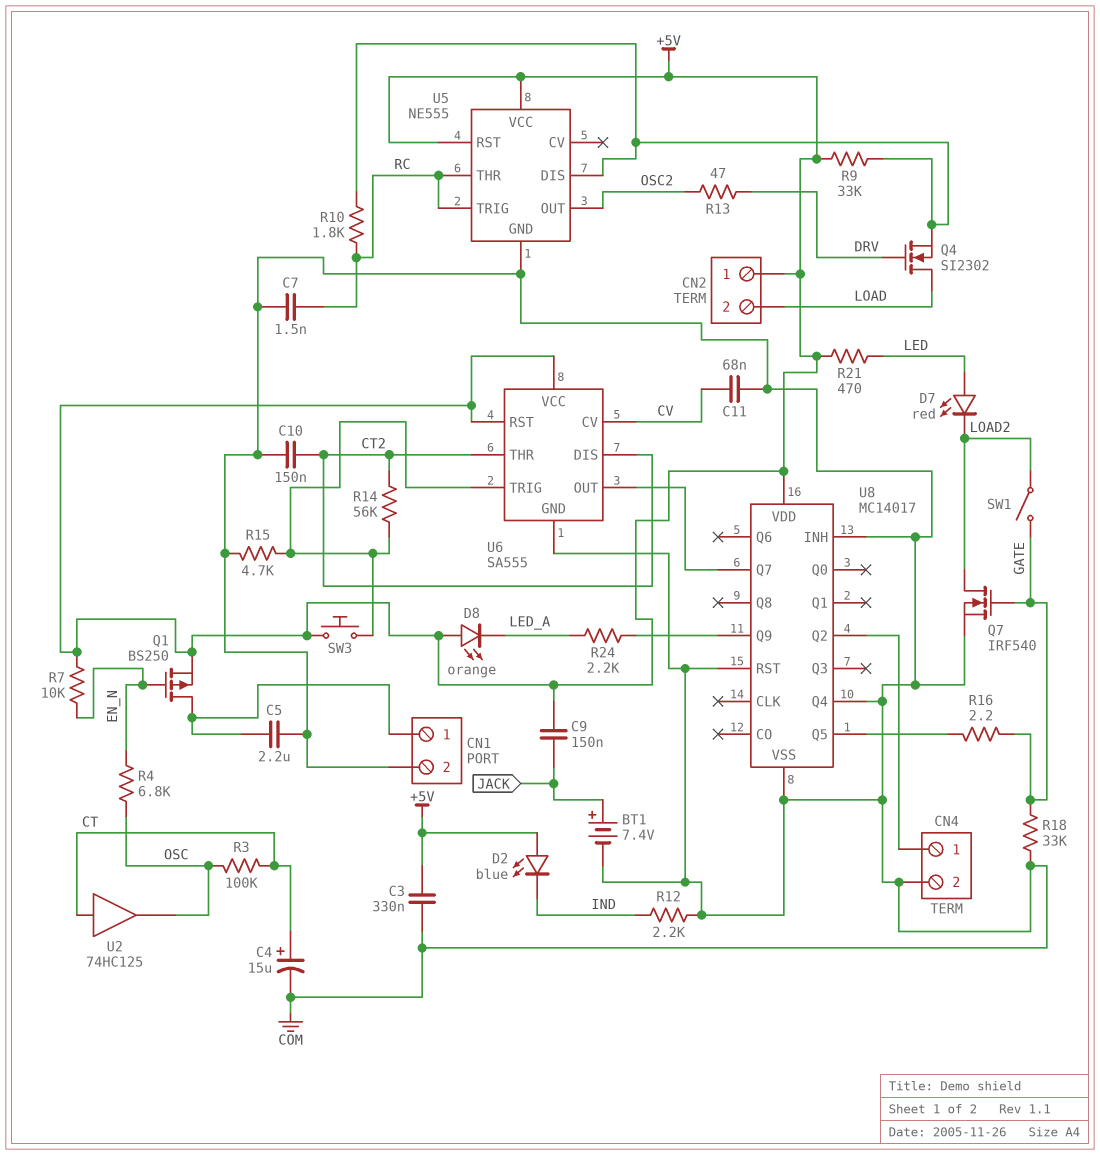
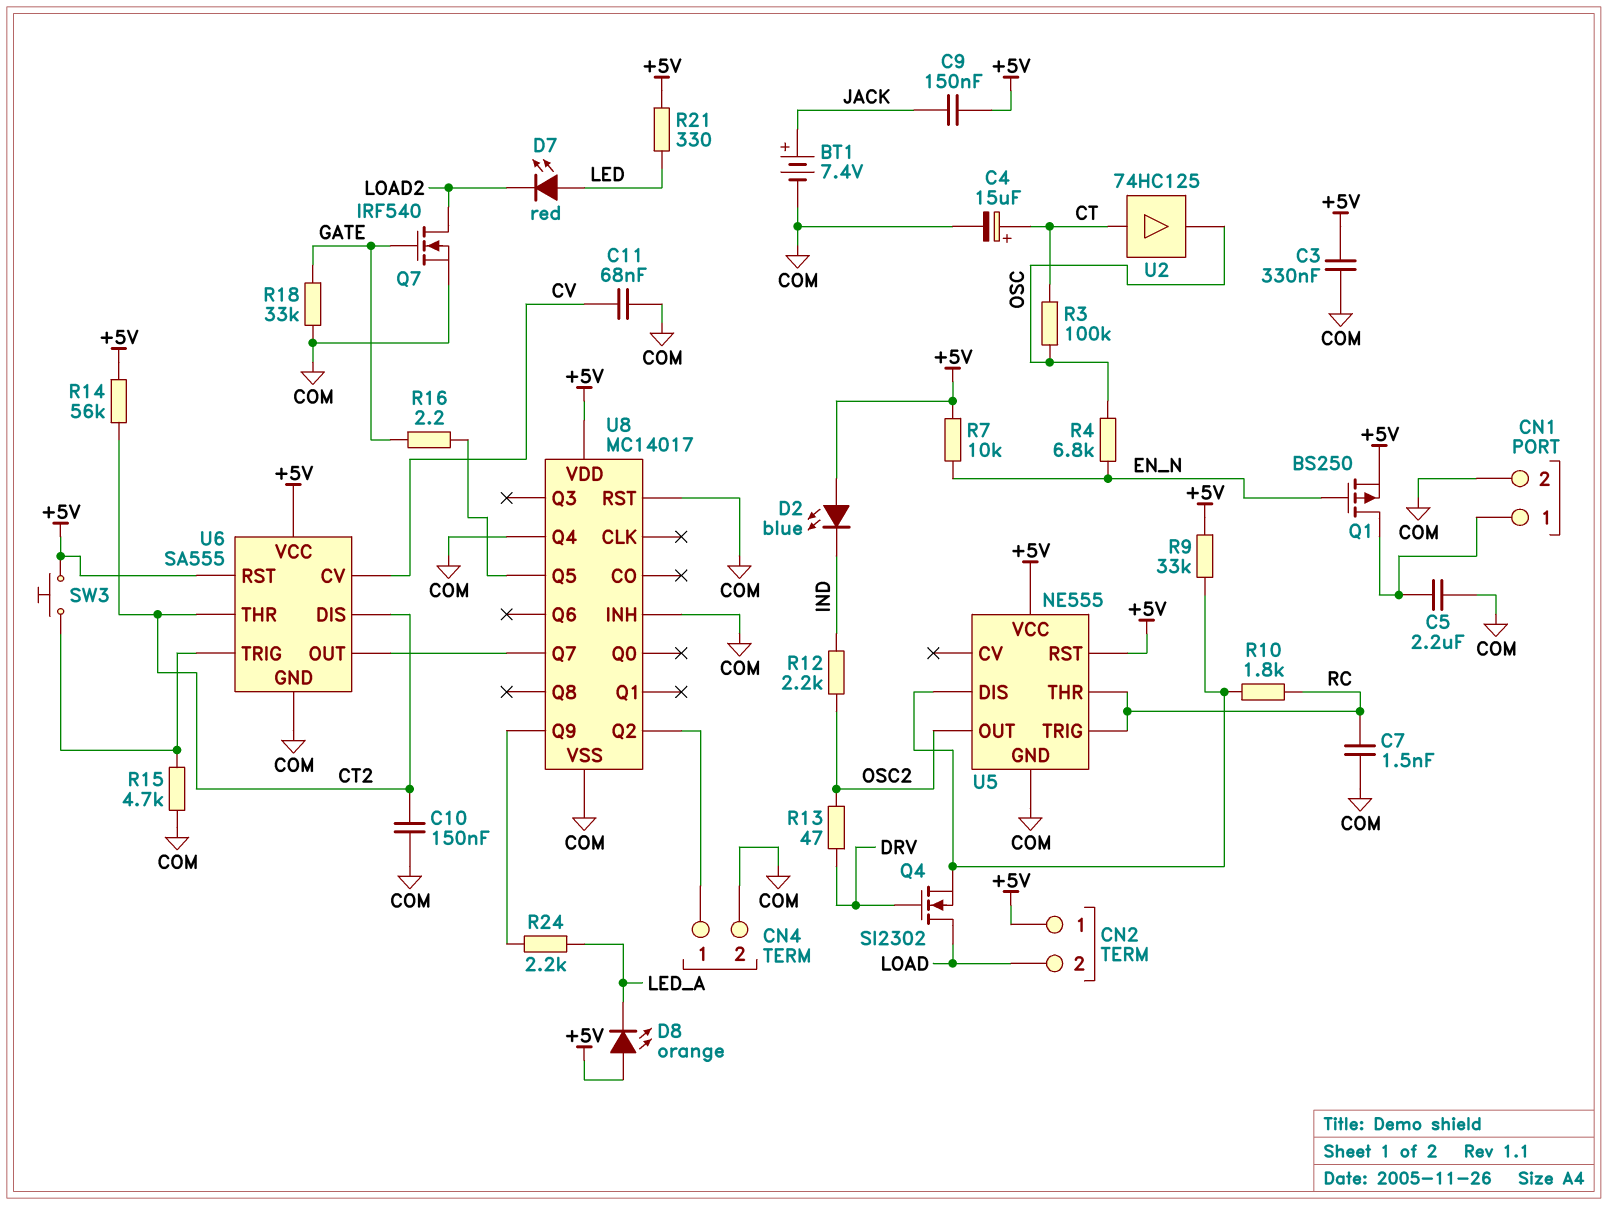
R12: 2.2k (COM, IND) -> 2.2k (IND, OSC2)
R14: 56k (CT2, U6/TRIG) -> 56k (+5V, CT2)
R21: 470 (+5V, LED) -> 330 (+5V, LED)
SW1: switch (GATE, LOAD2) -> none

